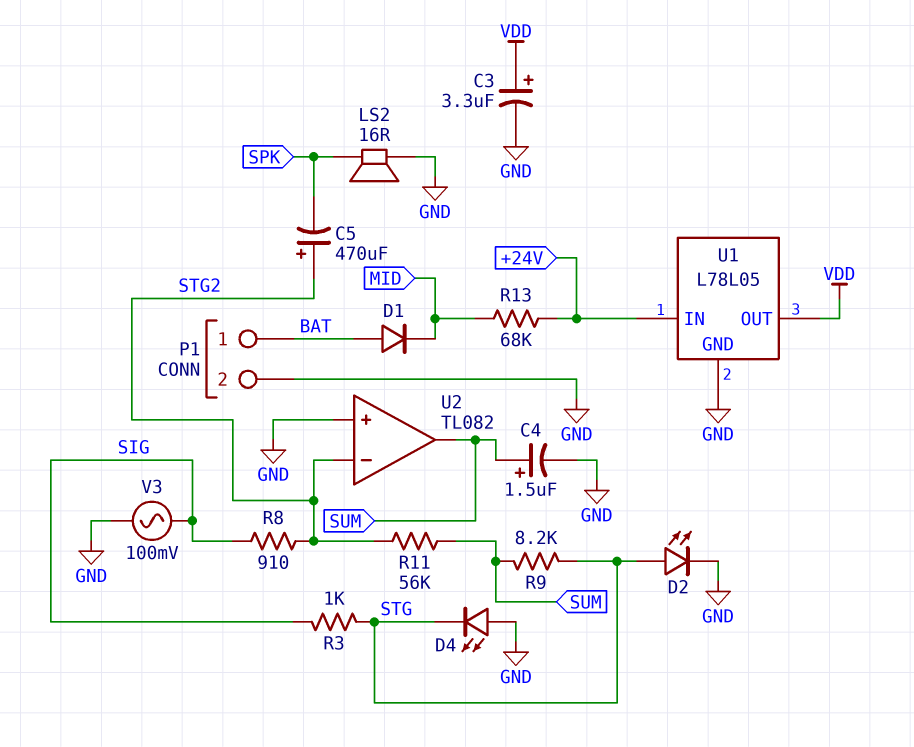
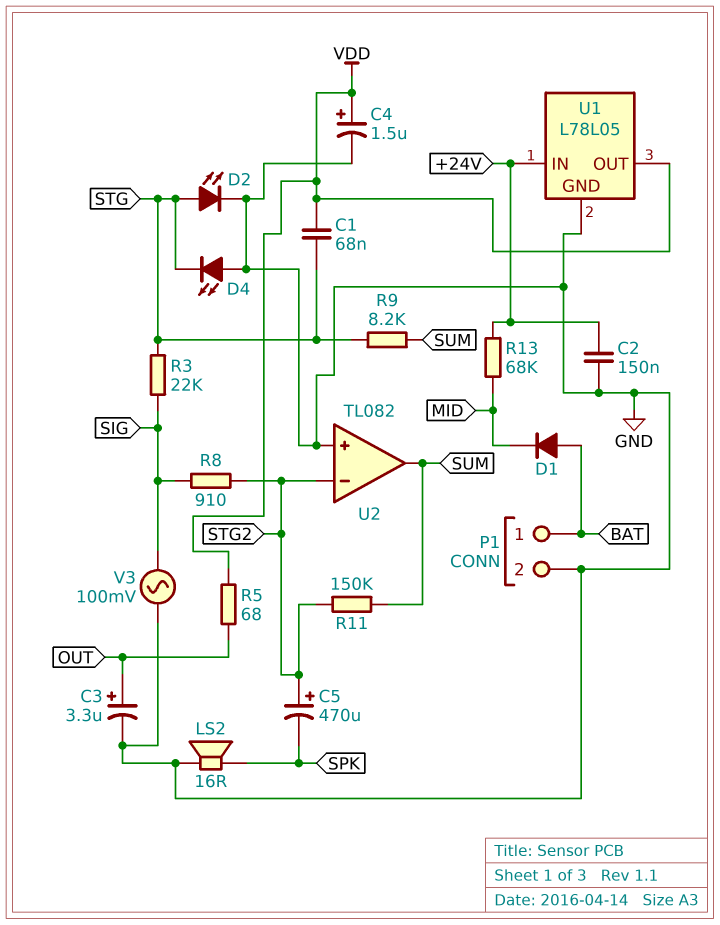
C1: none -> 68nF (STG, VDD)
C2: none -> 150nF (+24V, GND)
C3: 3.3uF (plus VDD, minus GND) -> 3.3uF (plus OUT, minus GND)
C4: 1.5uF (plus SUM, minus GND) -> 1.5uF (plus VDD, minus GND)
R3: 1k (SIG, STG) -> 22k (SIG, STG)
R5: none -> 68 (OUT, VDD)
R11: 56k (STG2, SUM) -> 150k (STG2, SUM)

